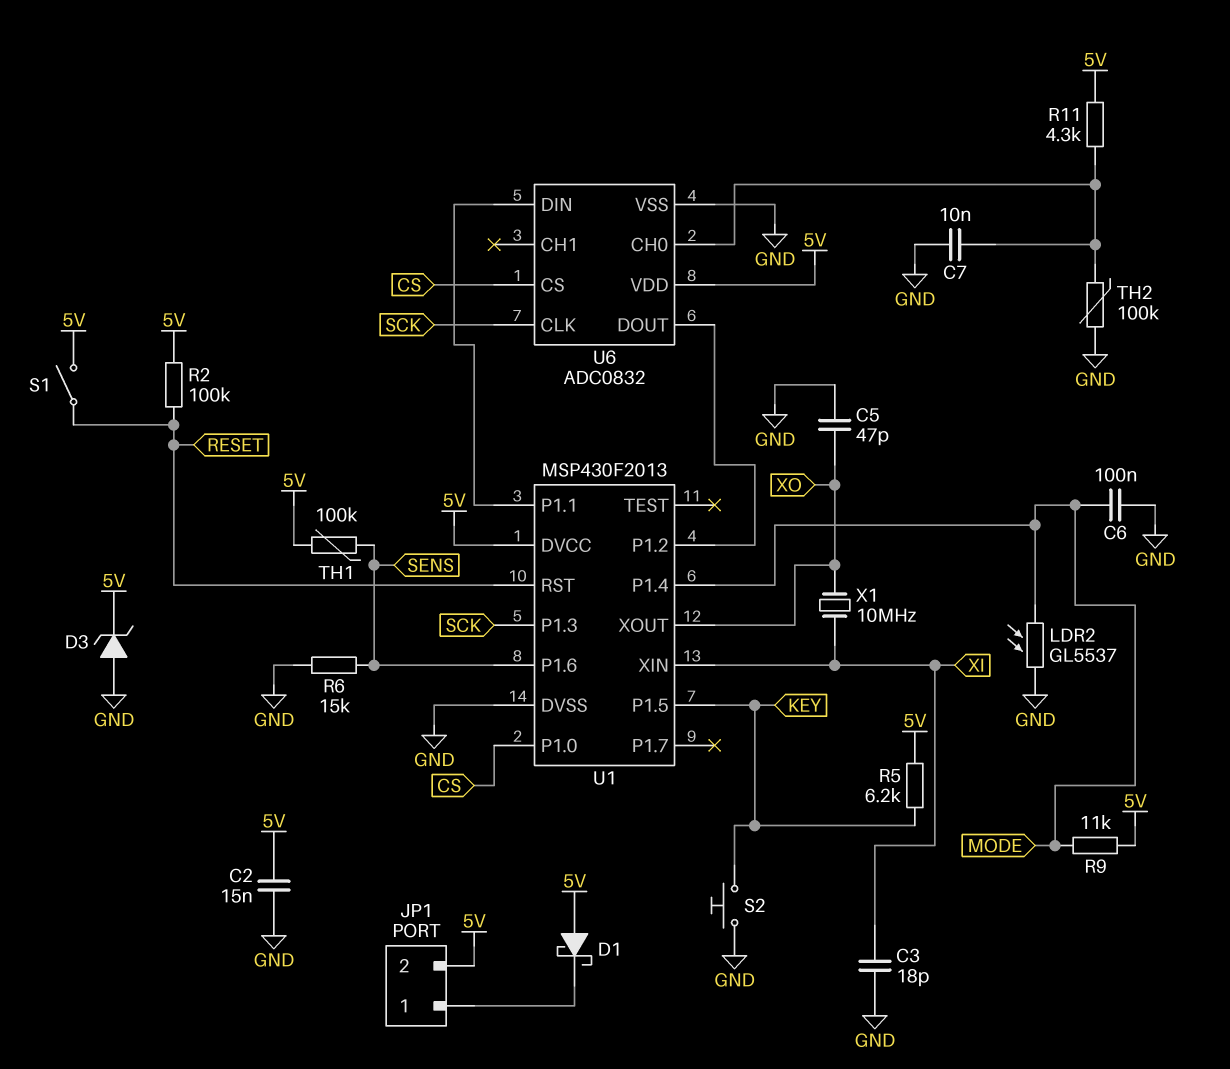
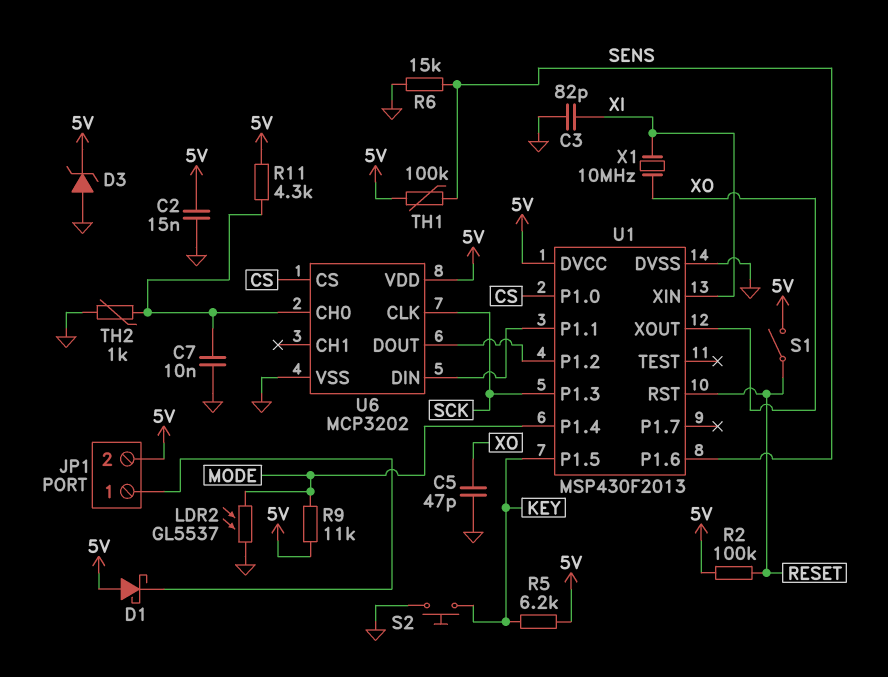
C3: 18pF (GND, XI) -> 82pF (GND, XI)
C6: 100nF (GND, MODE) -> none
TH2: 100k (GND, U6/CH0) -> 1k (GND, U6/CH0)
U6: ADC0832 -> MCP3202

